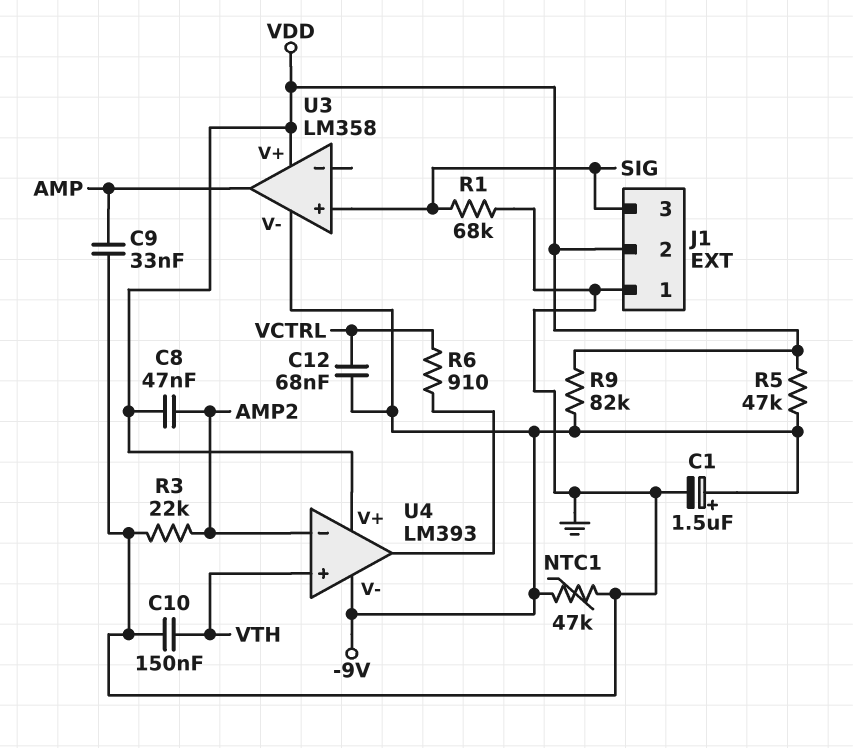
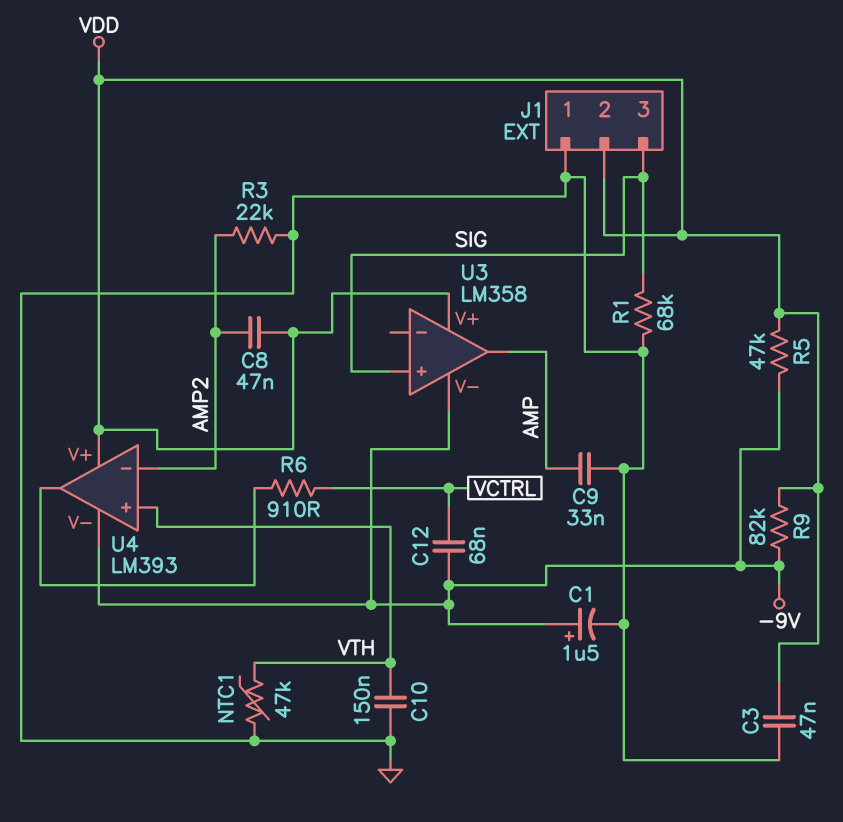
C3: none -> 47nF (GND, VDD)
NTC1: 47k (-9V, GND) -> 47k (GND, VTH)

